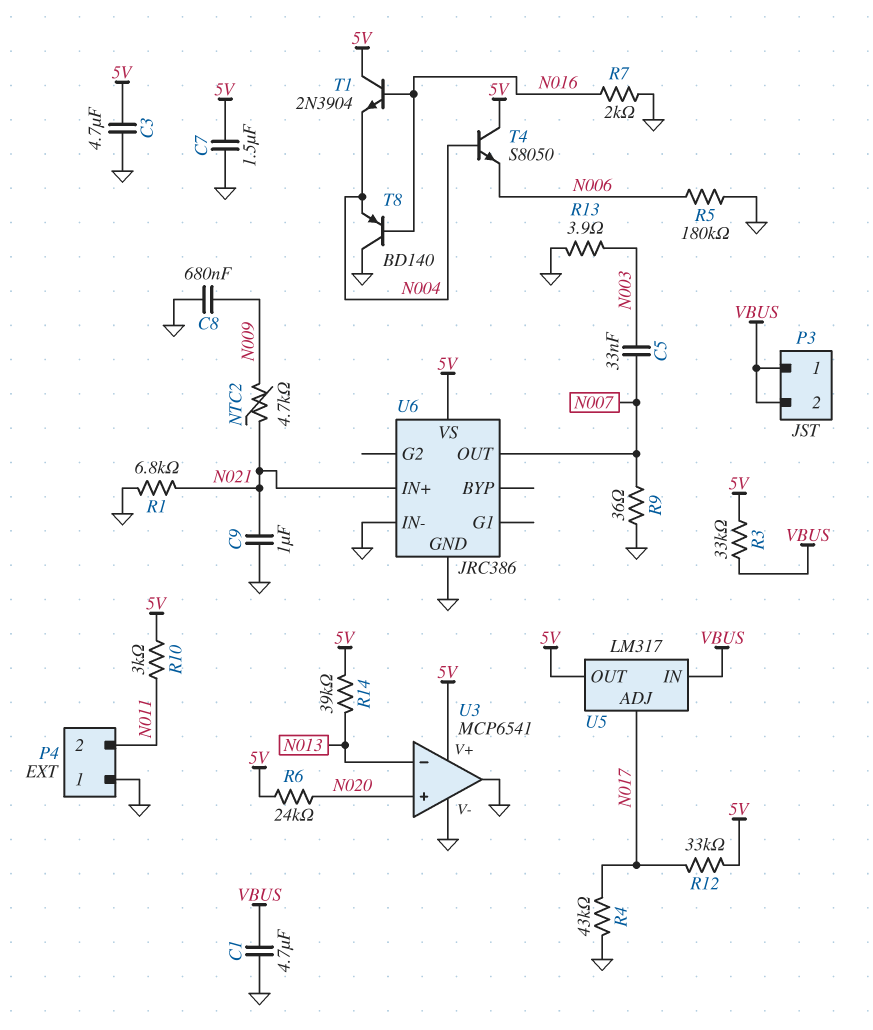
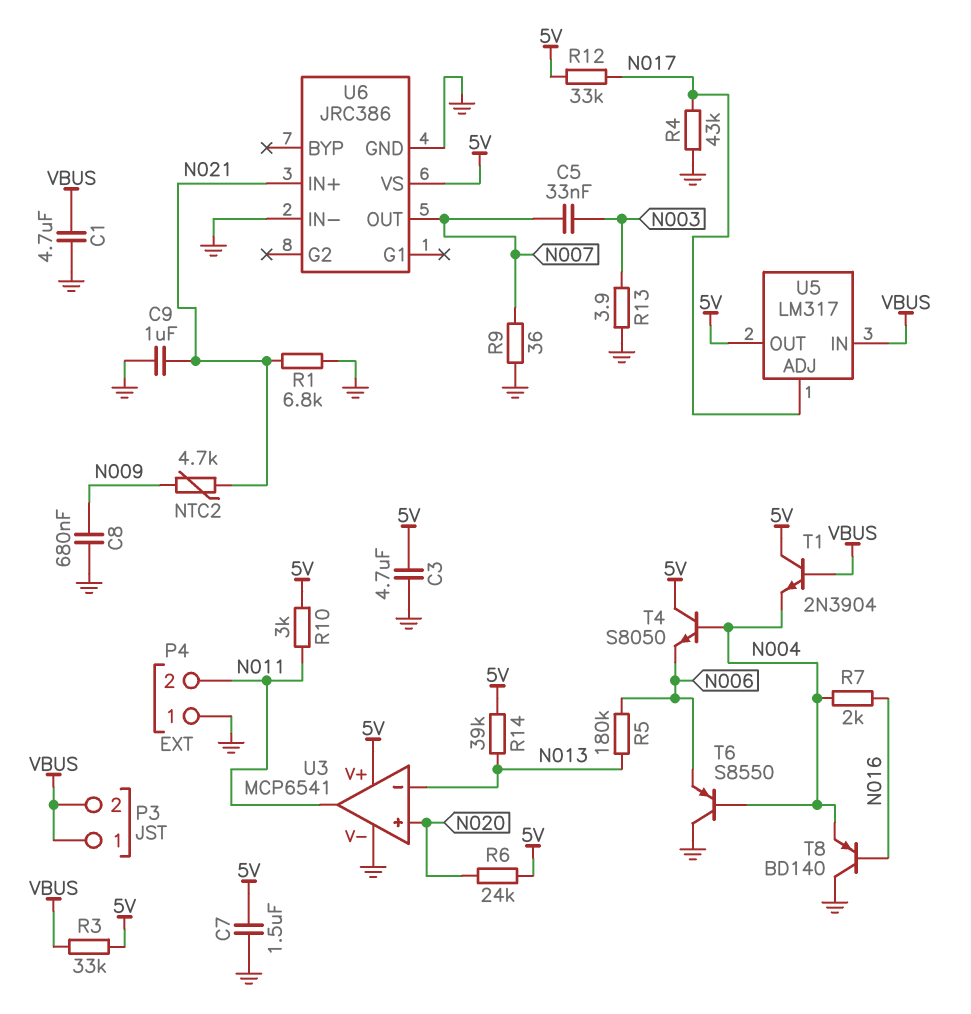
R5: 180k (GND, N006) -> 180k (N006, N013)
R7: 2k (GND, N016) -> 2k (N004, N016)
T1: NPN 2N3904 (B N016, C 5V, E N004) -> NPN 2N3904 (B VBUS, C 5V, E N004)
T6: none -> PNP S8550 (B N004, C GND, E N006)
U3 pin out: GND -> N011

